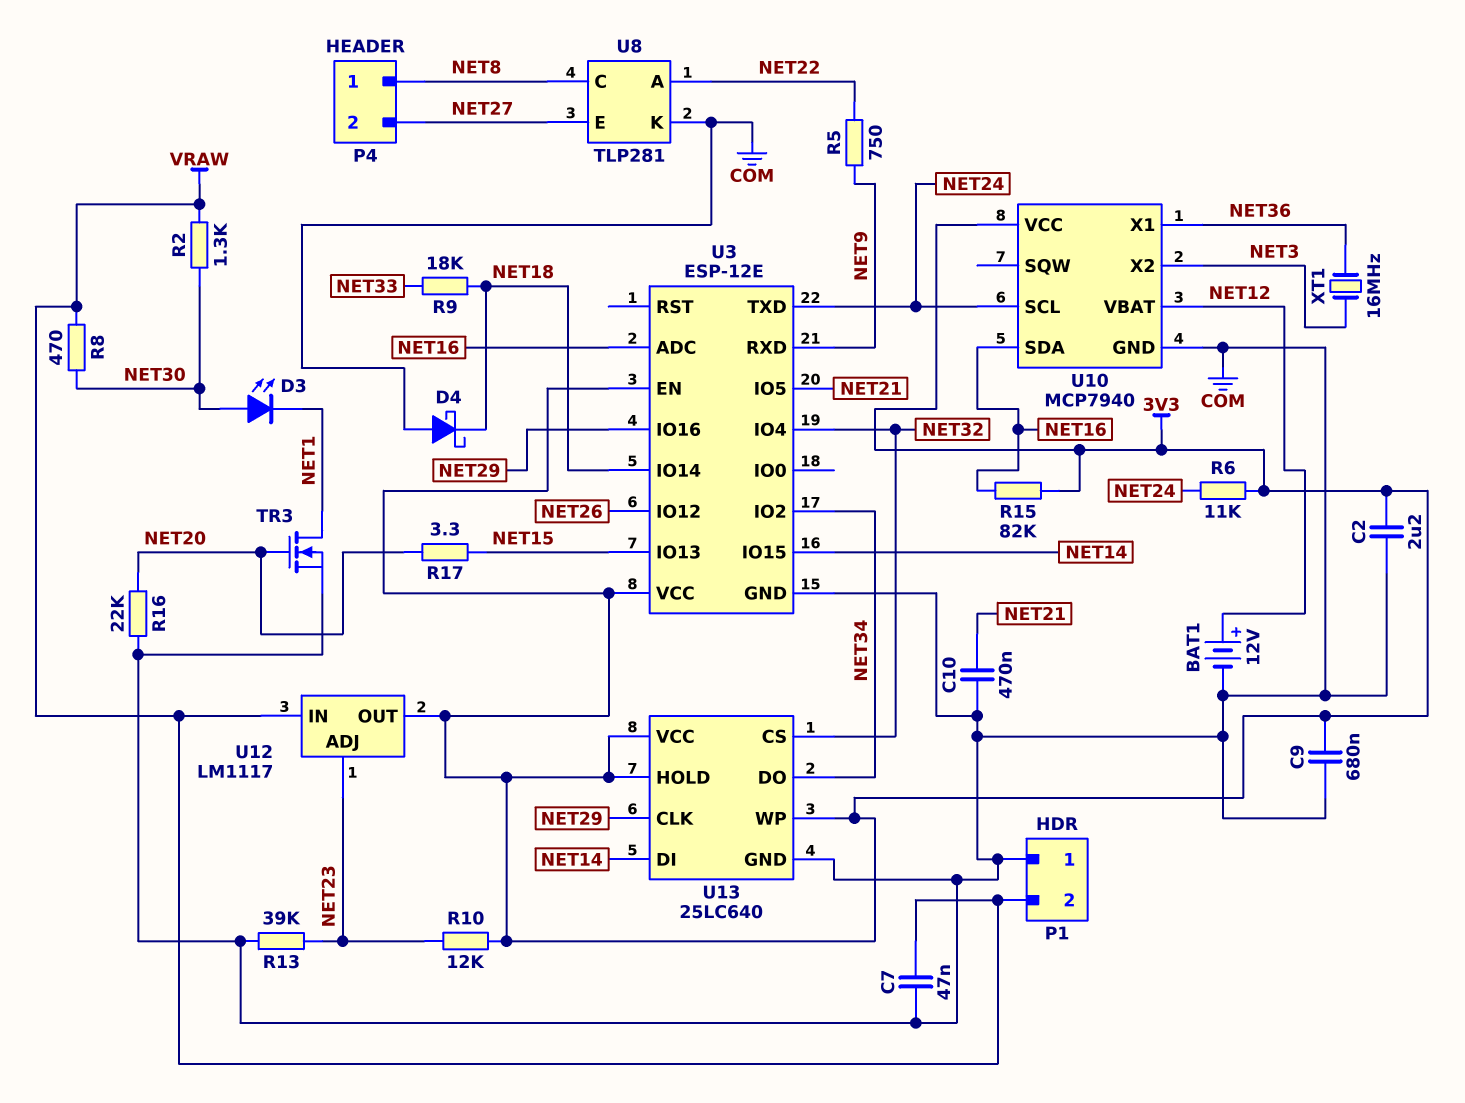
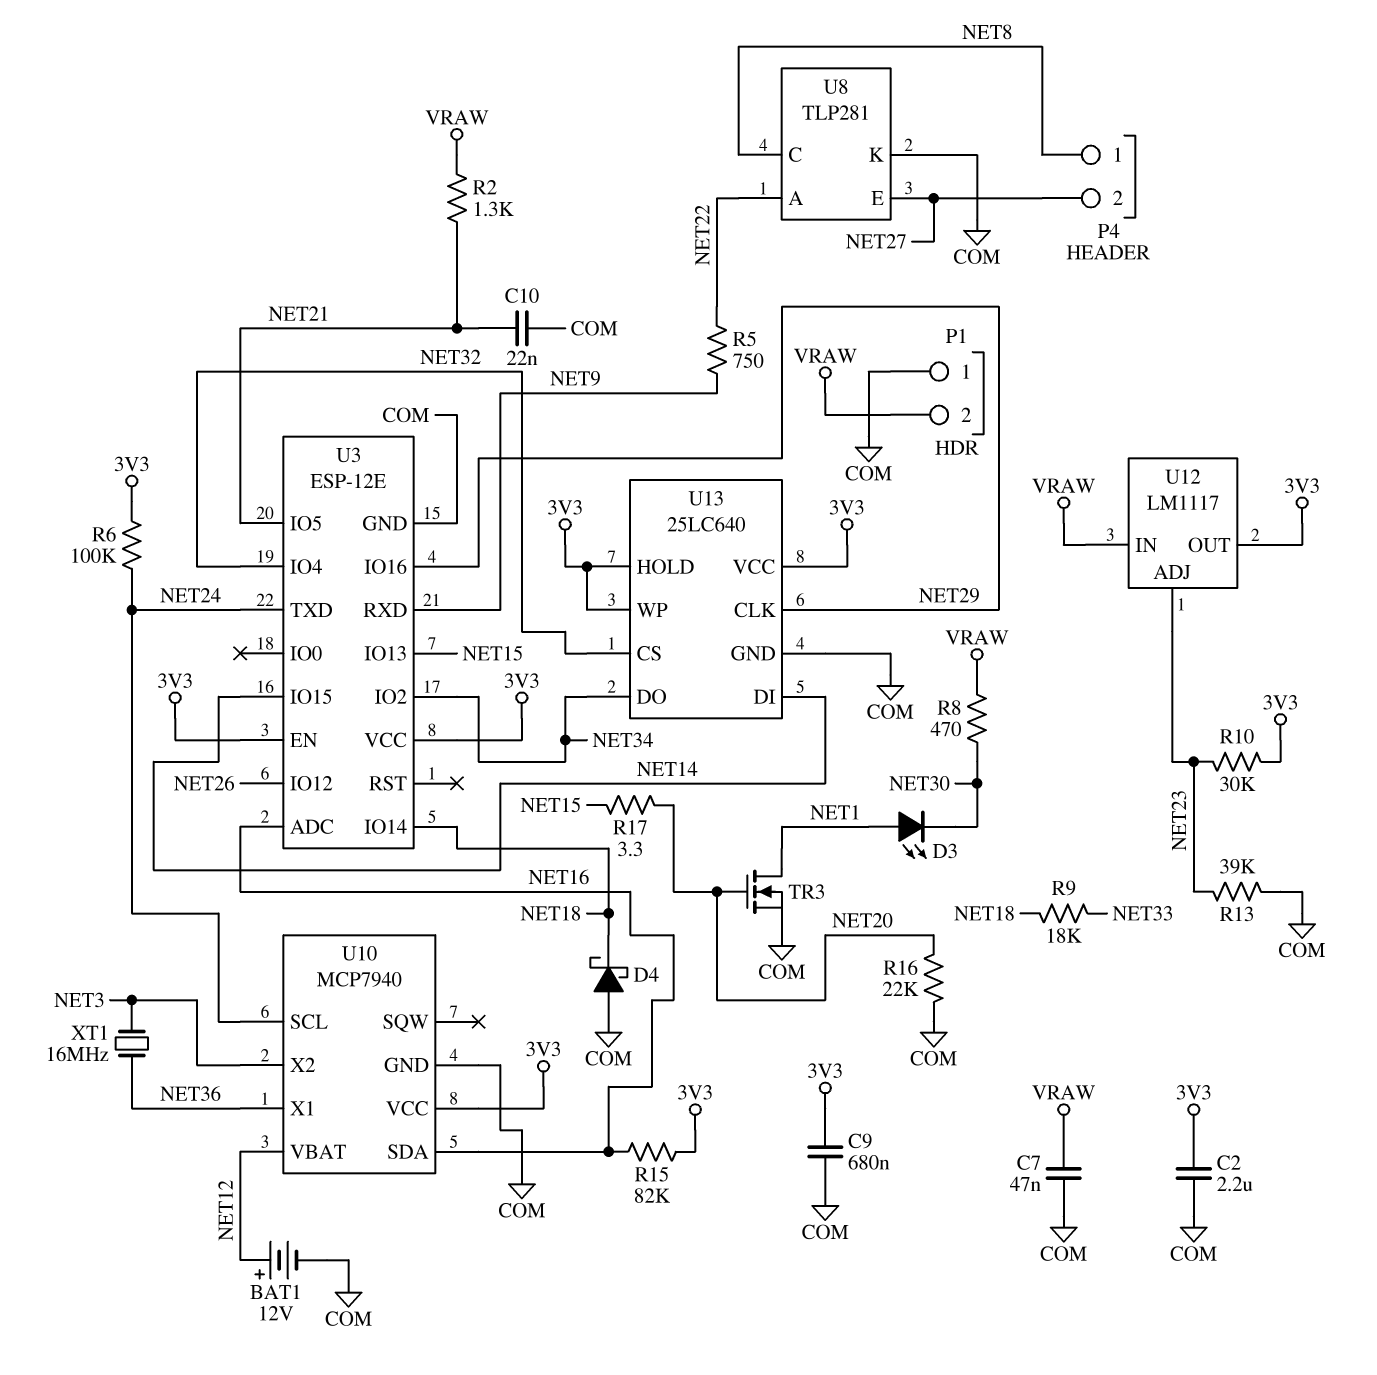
C10: 470nF (COM, NET21) -> 22nF (COM, NET21)
D3: LED (A NET30, K NET1) -> LED (A NET1, K NET30)
R2: 1.3k (NET30, VRAW) -> 1.3k (NET21, VRAW)
R6: 11k (3V3, NET24) -> 100k (3V3, NET24)
R10: 12k (3V3, NET23) -> 30k (3V3, NET23)

